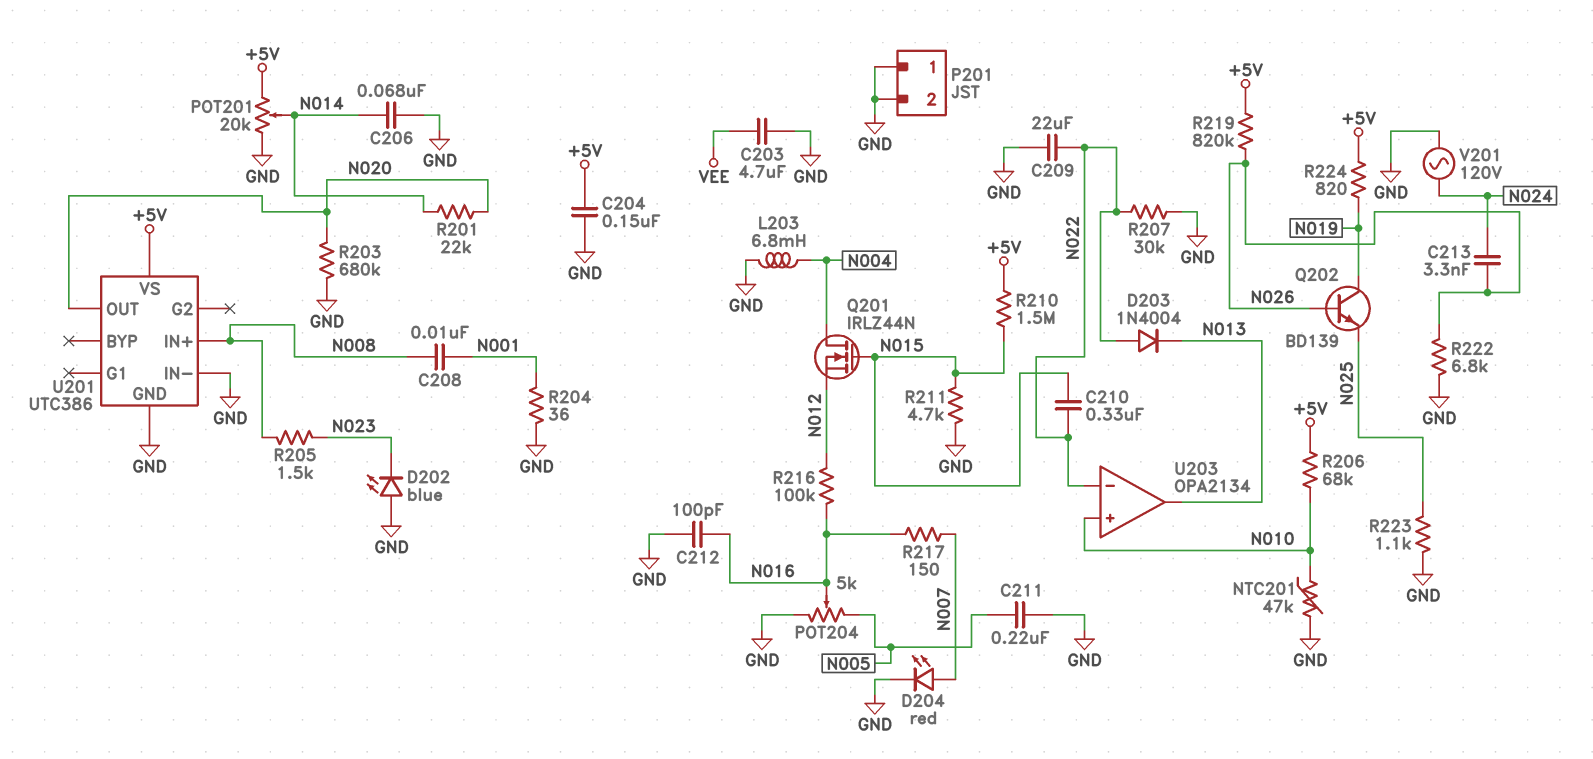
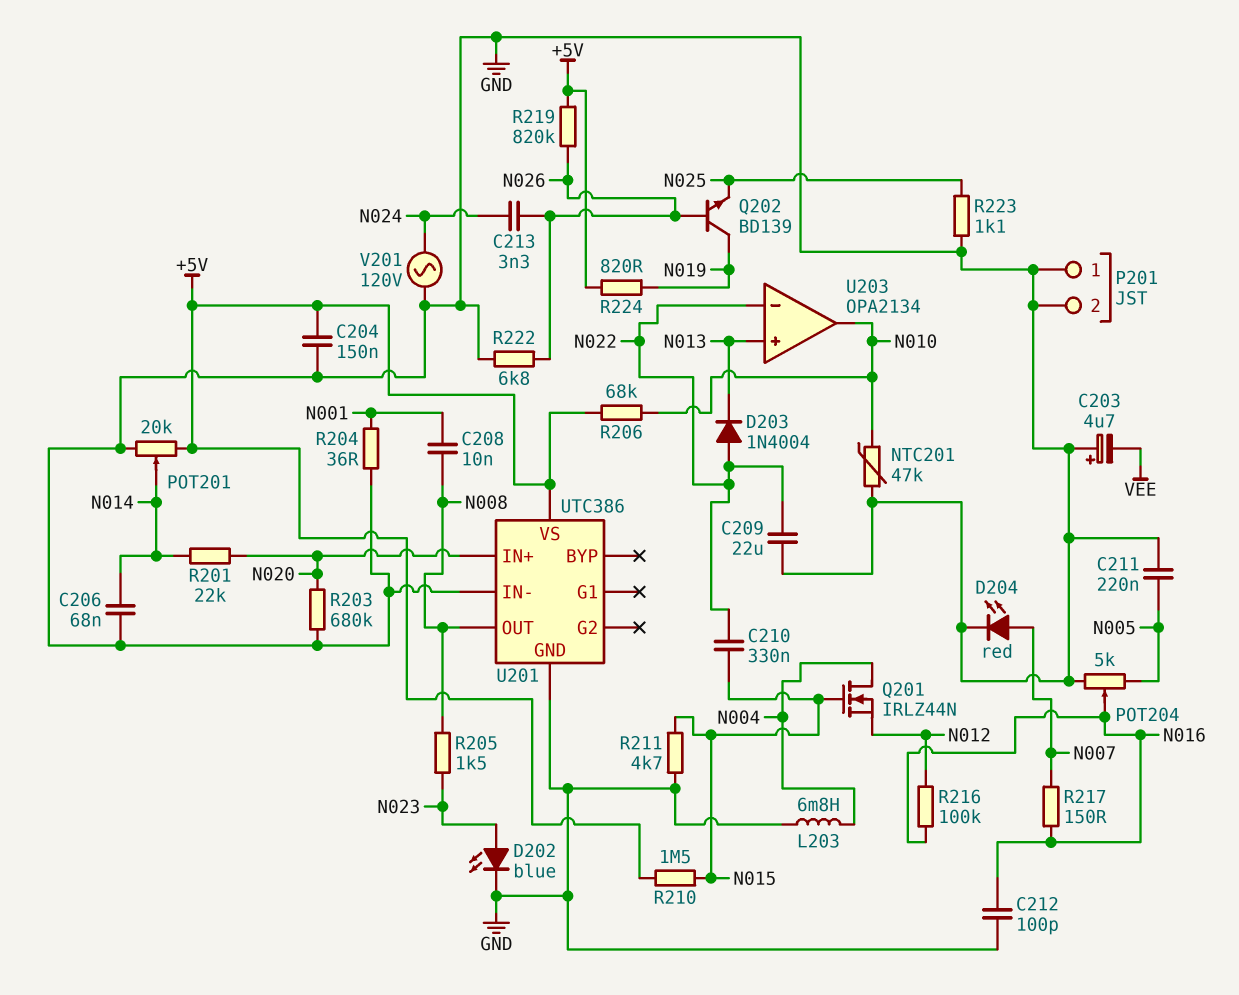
C203: 4.7uF (GND, VEE) -> 4.7uF (plus GND, minus VEE)
D202: LED blue (A GND, K N023) -> LED blue (A N023, K GND)
R207: 30k (GND, N022) -> none
U201 pin IN+: N008 -> N020
U201 pin OUT: N020 -> N008
U203 pin in+: N010 -> N013
U203 pin out: N013 -> N010

